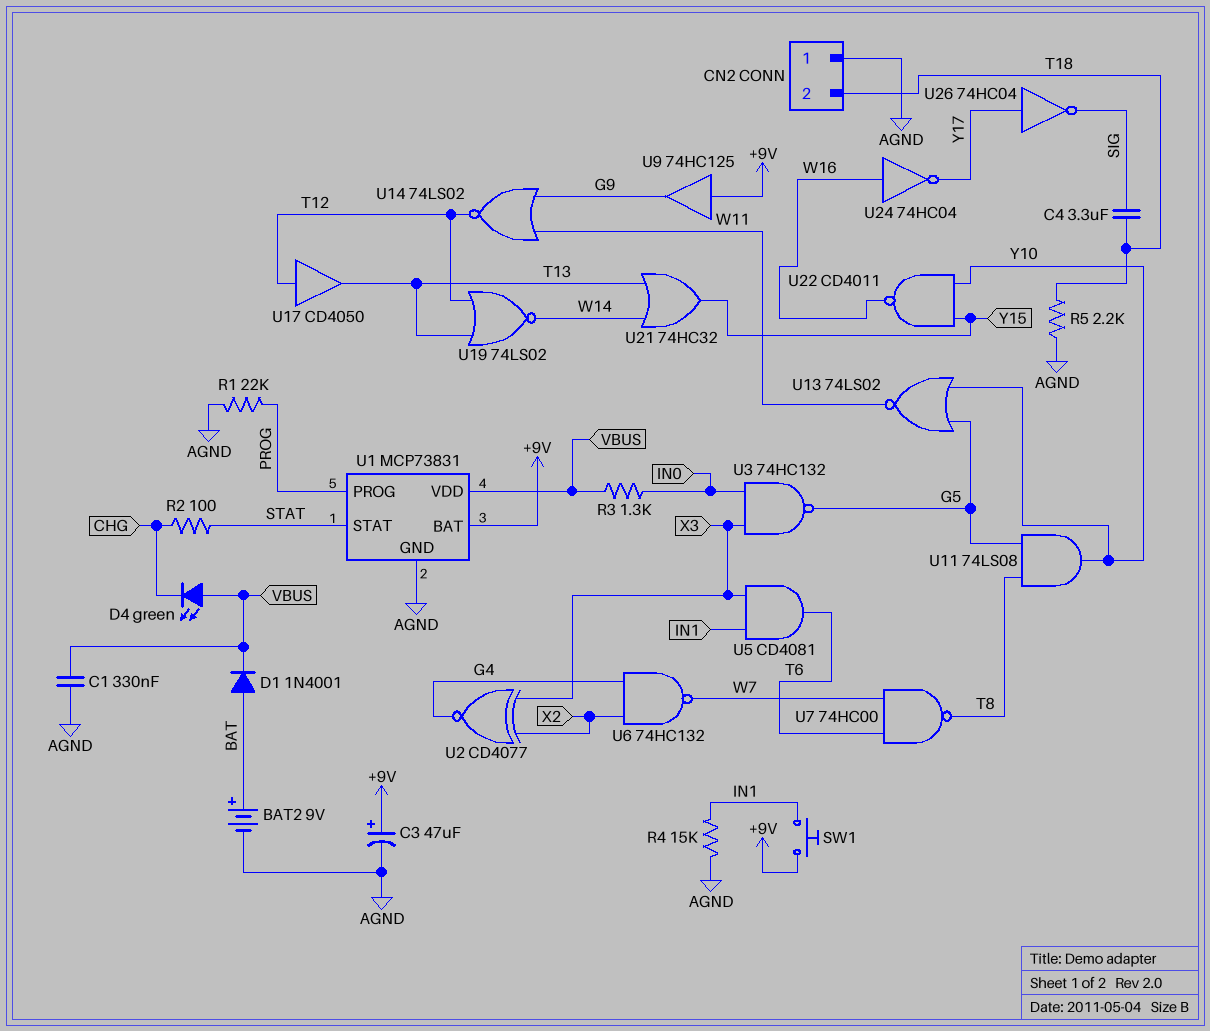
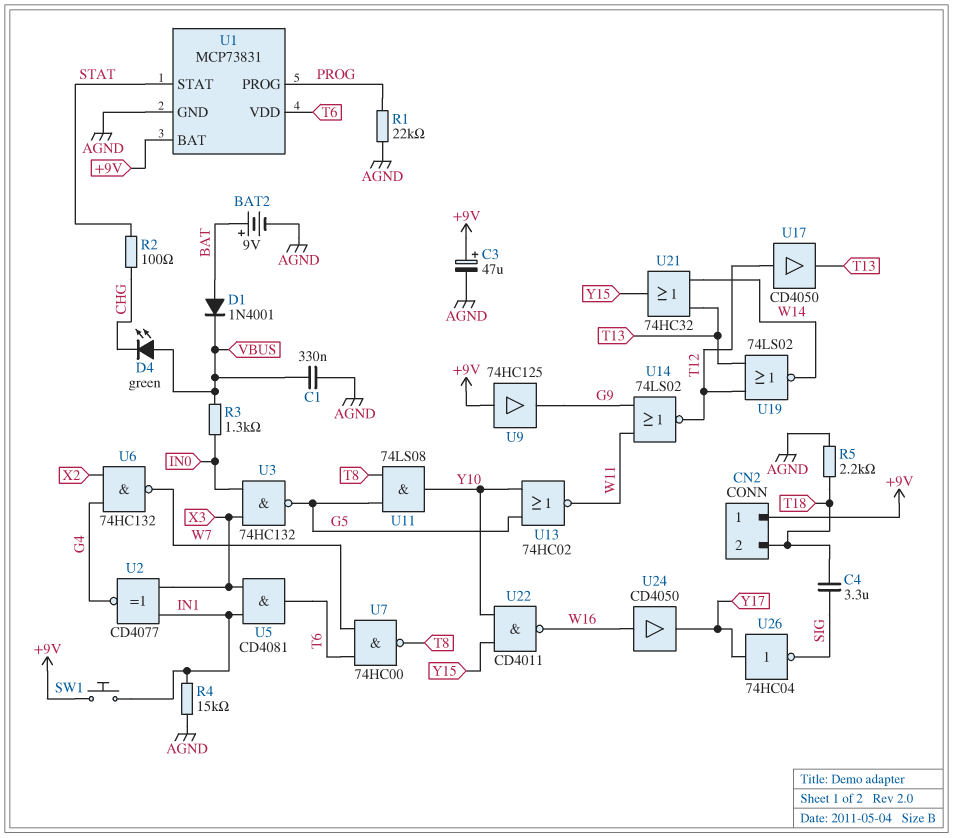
CN2 pin 1: AGND -> +9V
U1 pin VDD: VBUS -> T6
U2: XNOR CD4077 (in X2, in X3, out G4) -> XNOR CD4077 (in IN1, in X3, out G4)
U13: NOR 74LS02 (in G5, in Y10, out W11) -> NOR 74HC02 (in G5, in Y10, out W11)
U24: NOT 74HC04 (in W16, out Y17) -> buffer CD4050 (in W16, out Y17)

